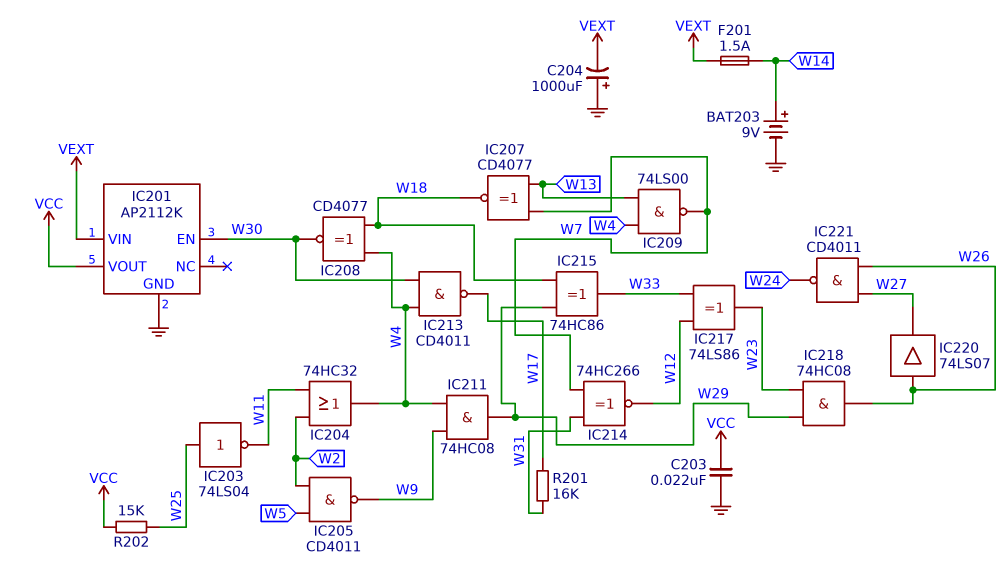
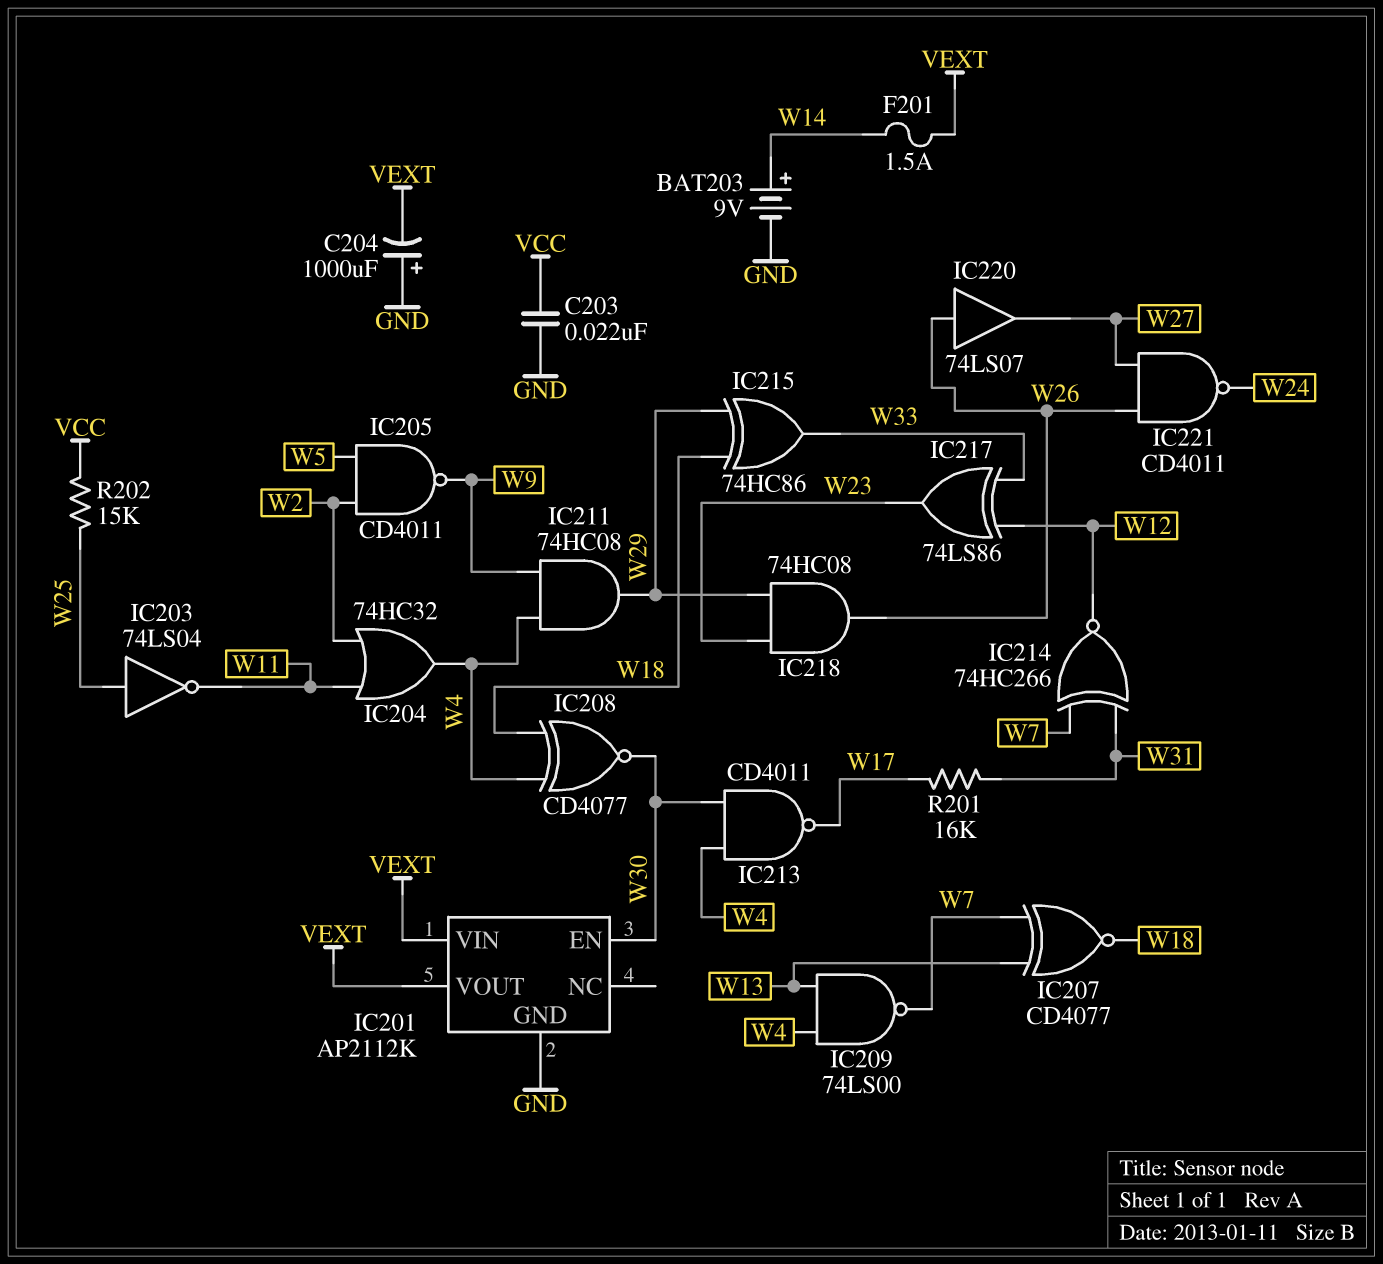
IC201 pin VOUT: VCC -> VEXT

